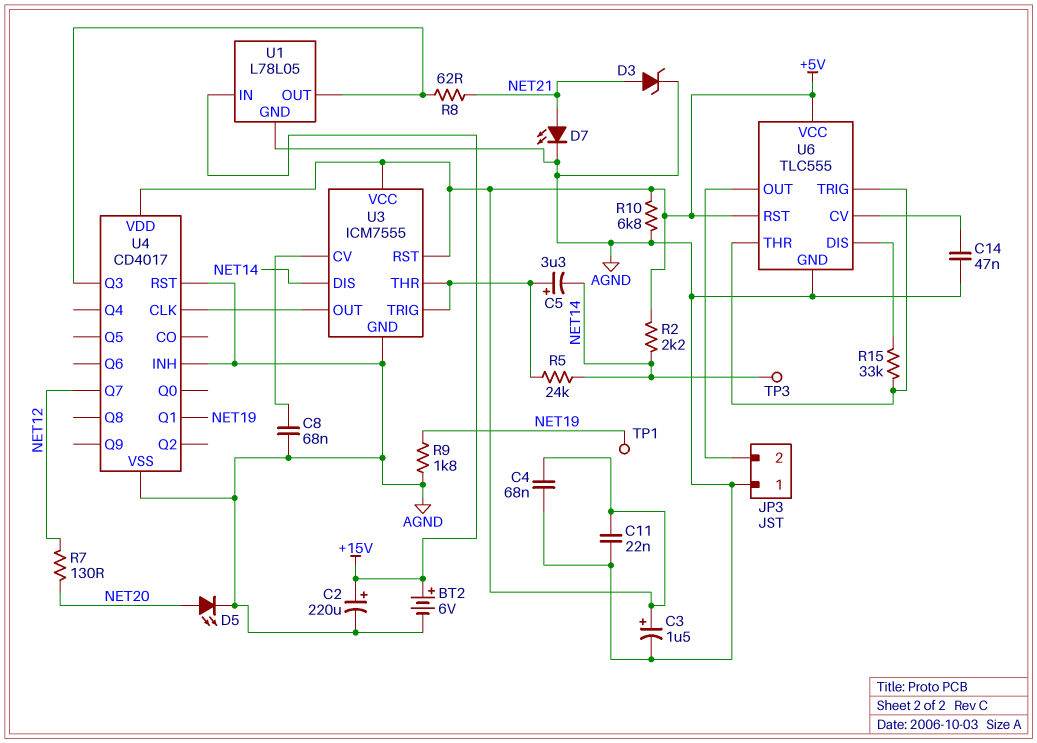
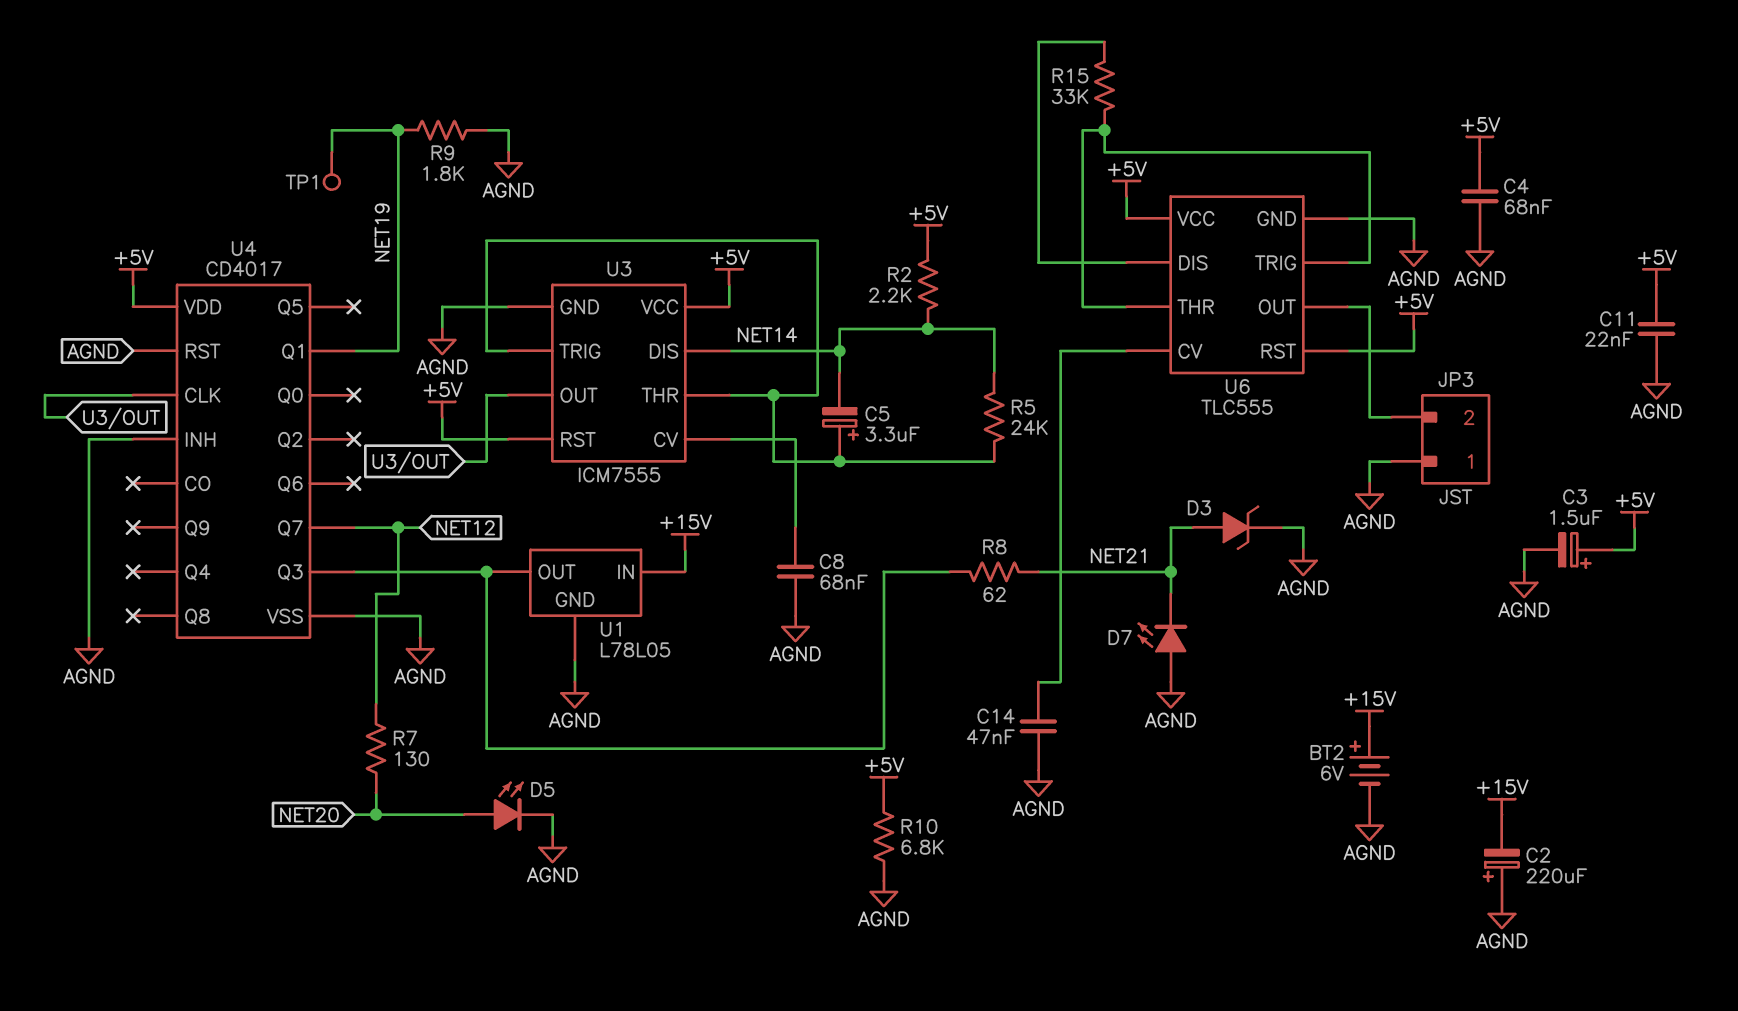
C2: 220uF (plus +15V, minus AGND) -> 220uF (plus AGND, minus +15V)
D7: LED (A NET21, K AGND) -> LED (A AGND, K NET21)
TP3: test point (NET14) -> none

